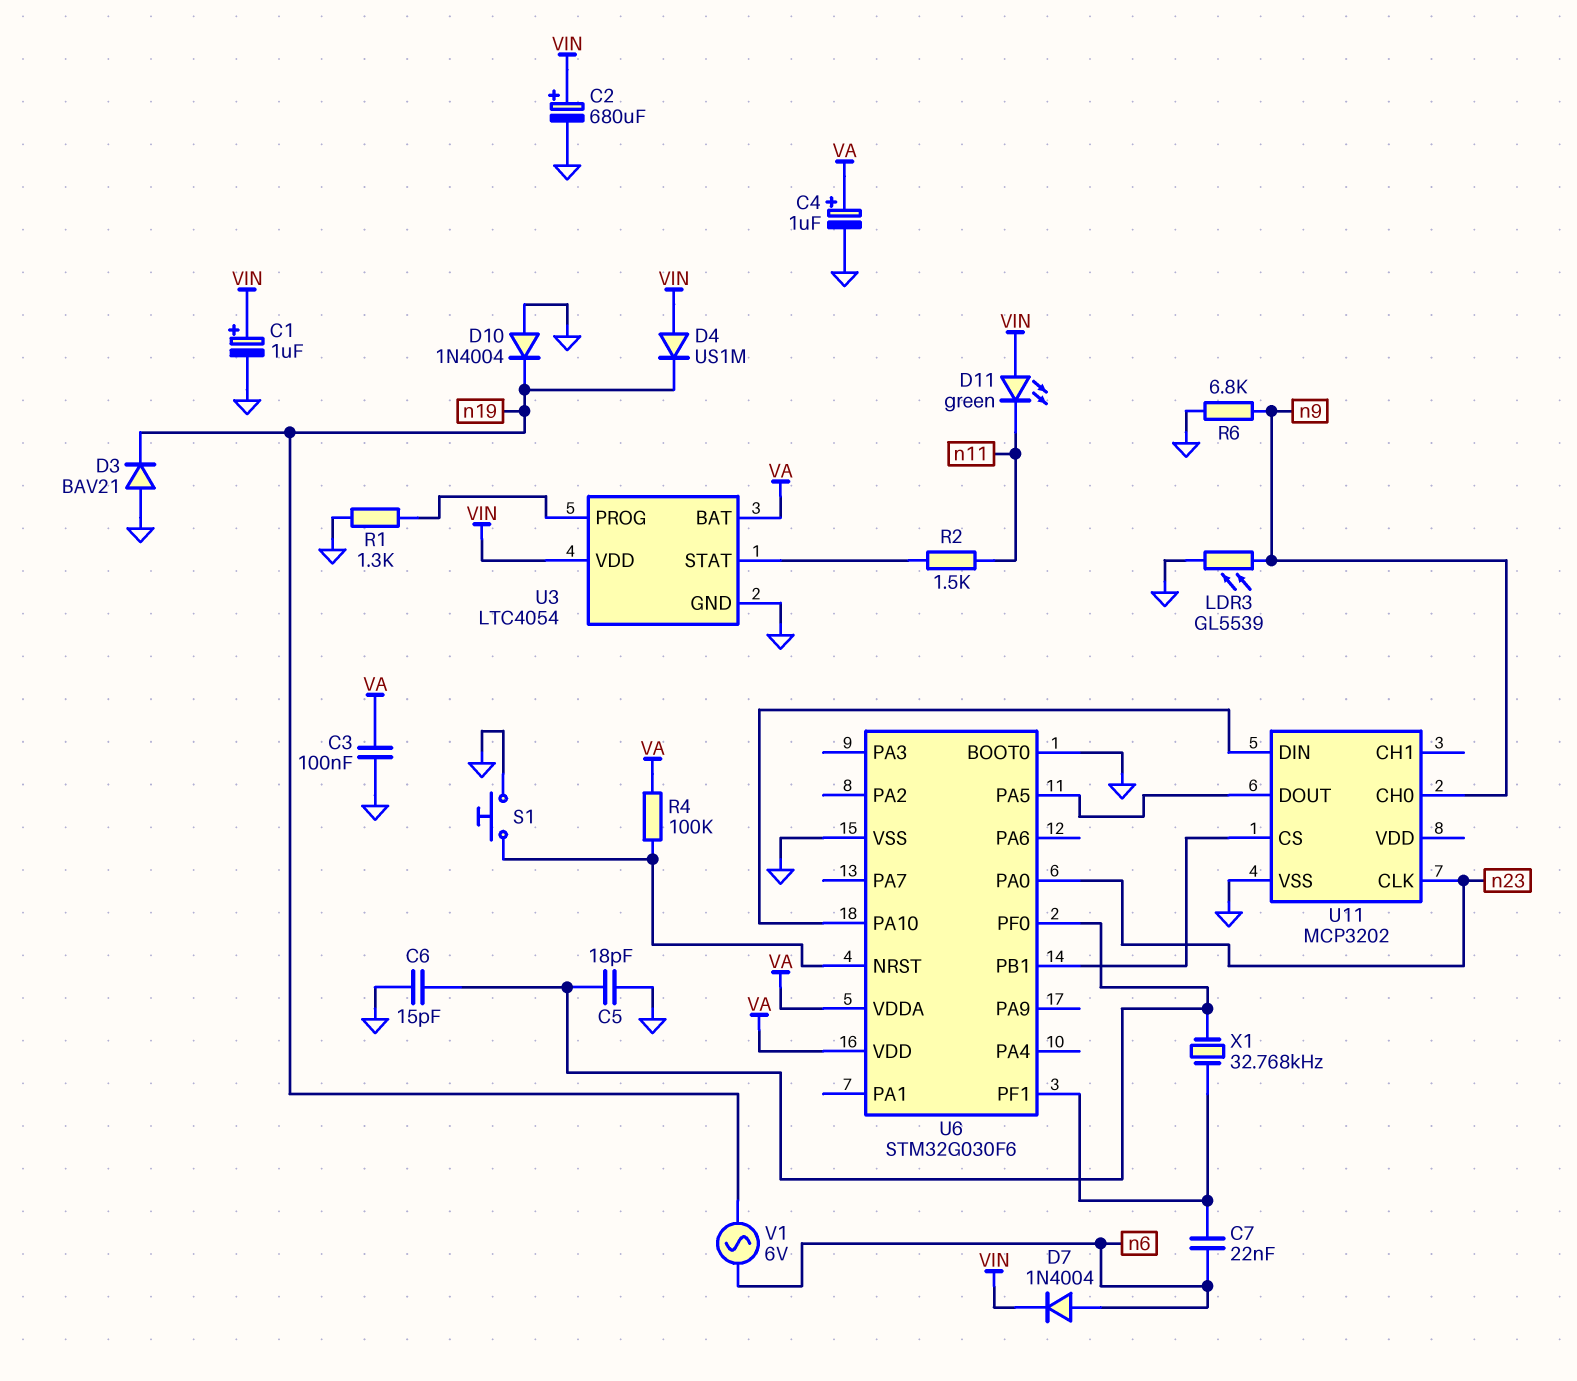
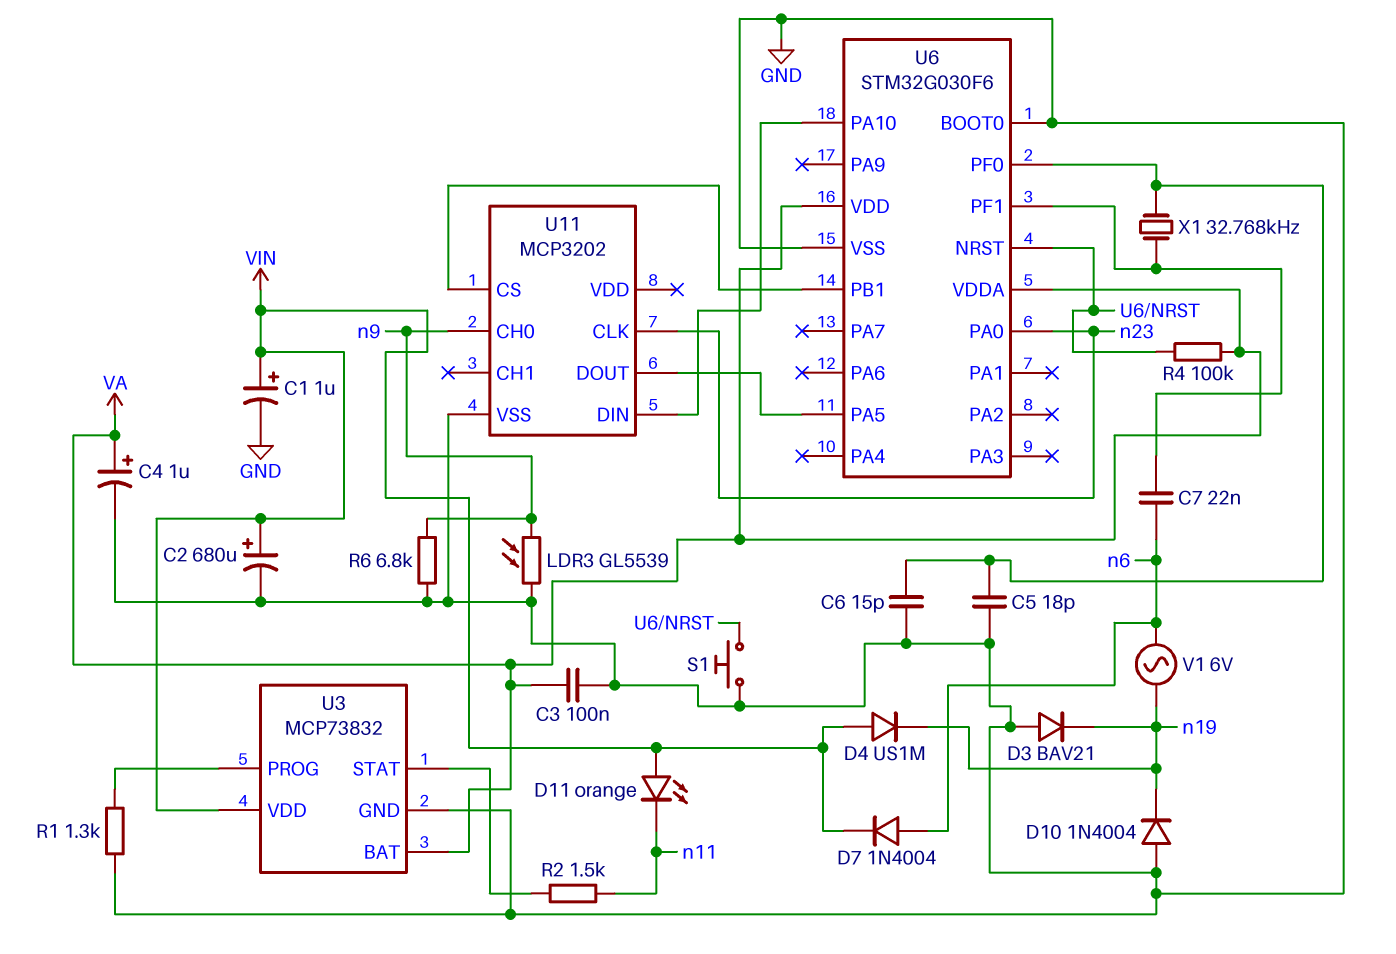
D11: LED green (A VIN, K n11) -> LED orange (A VIN, K n11)
U3: LTC4054 -> MCP73832

